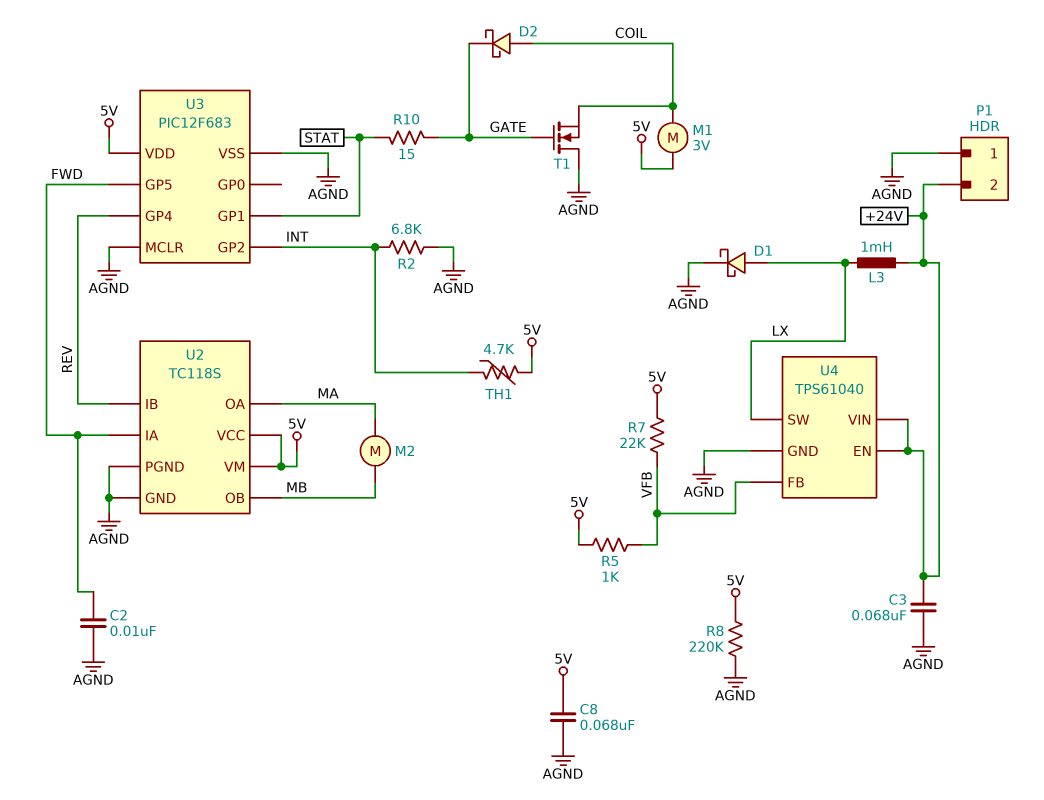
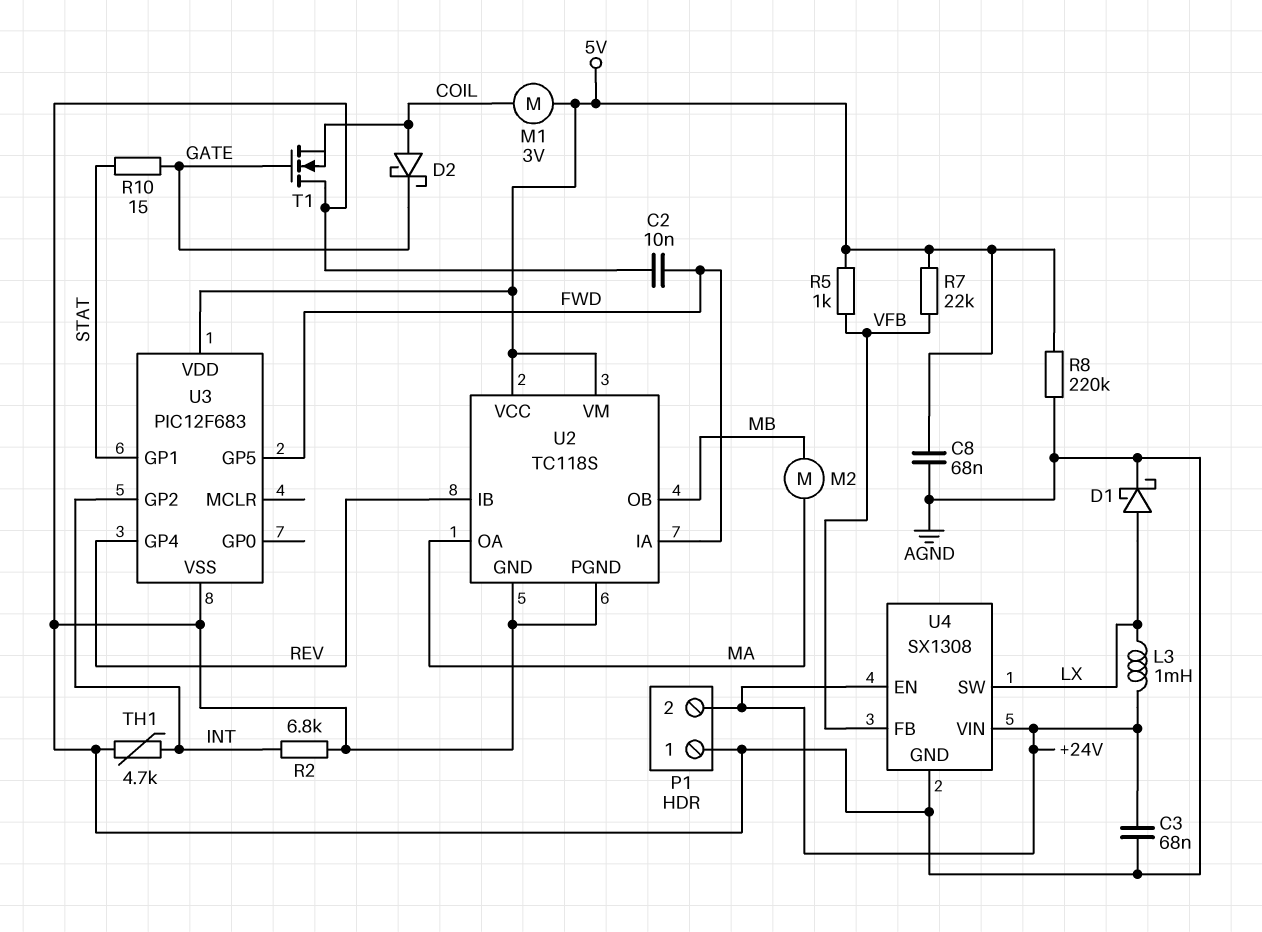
TH1: 4.7k (5V, INT) -> 4.7k (AGND, INT)
U3 pin MCLR: AGND -> none
U4: TPS61040 -> SX1308

